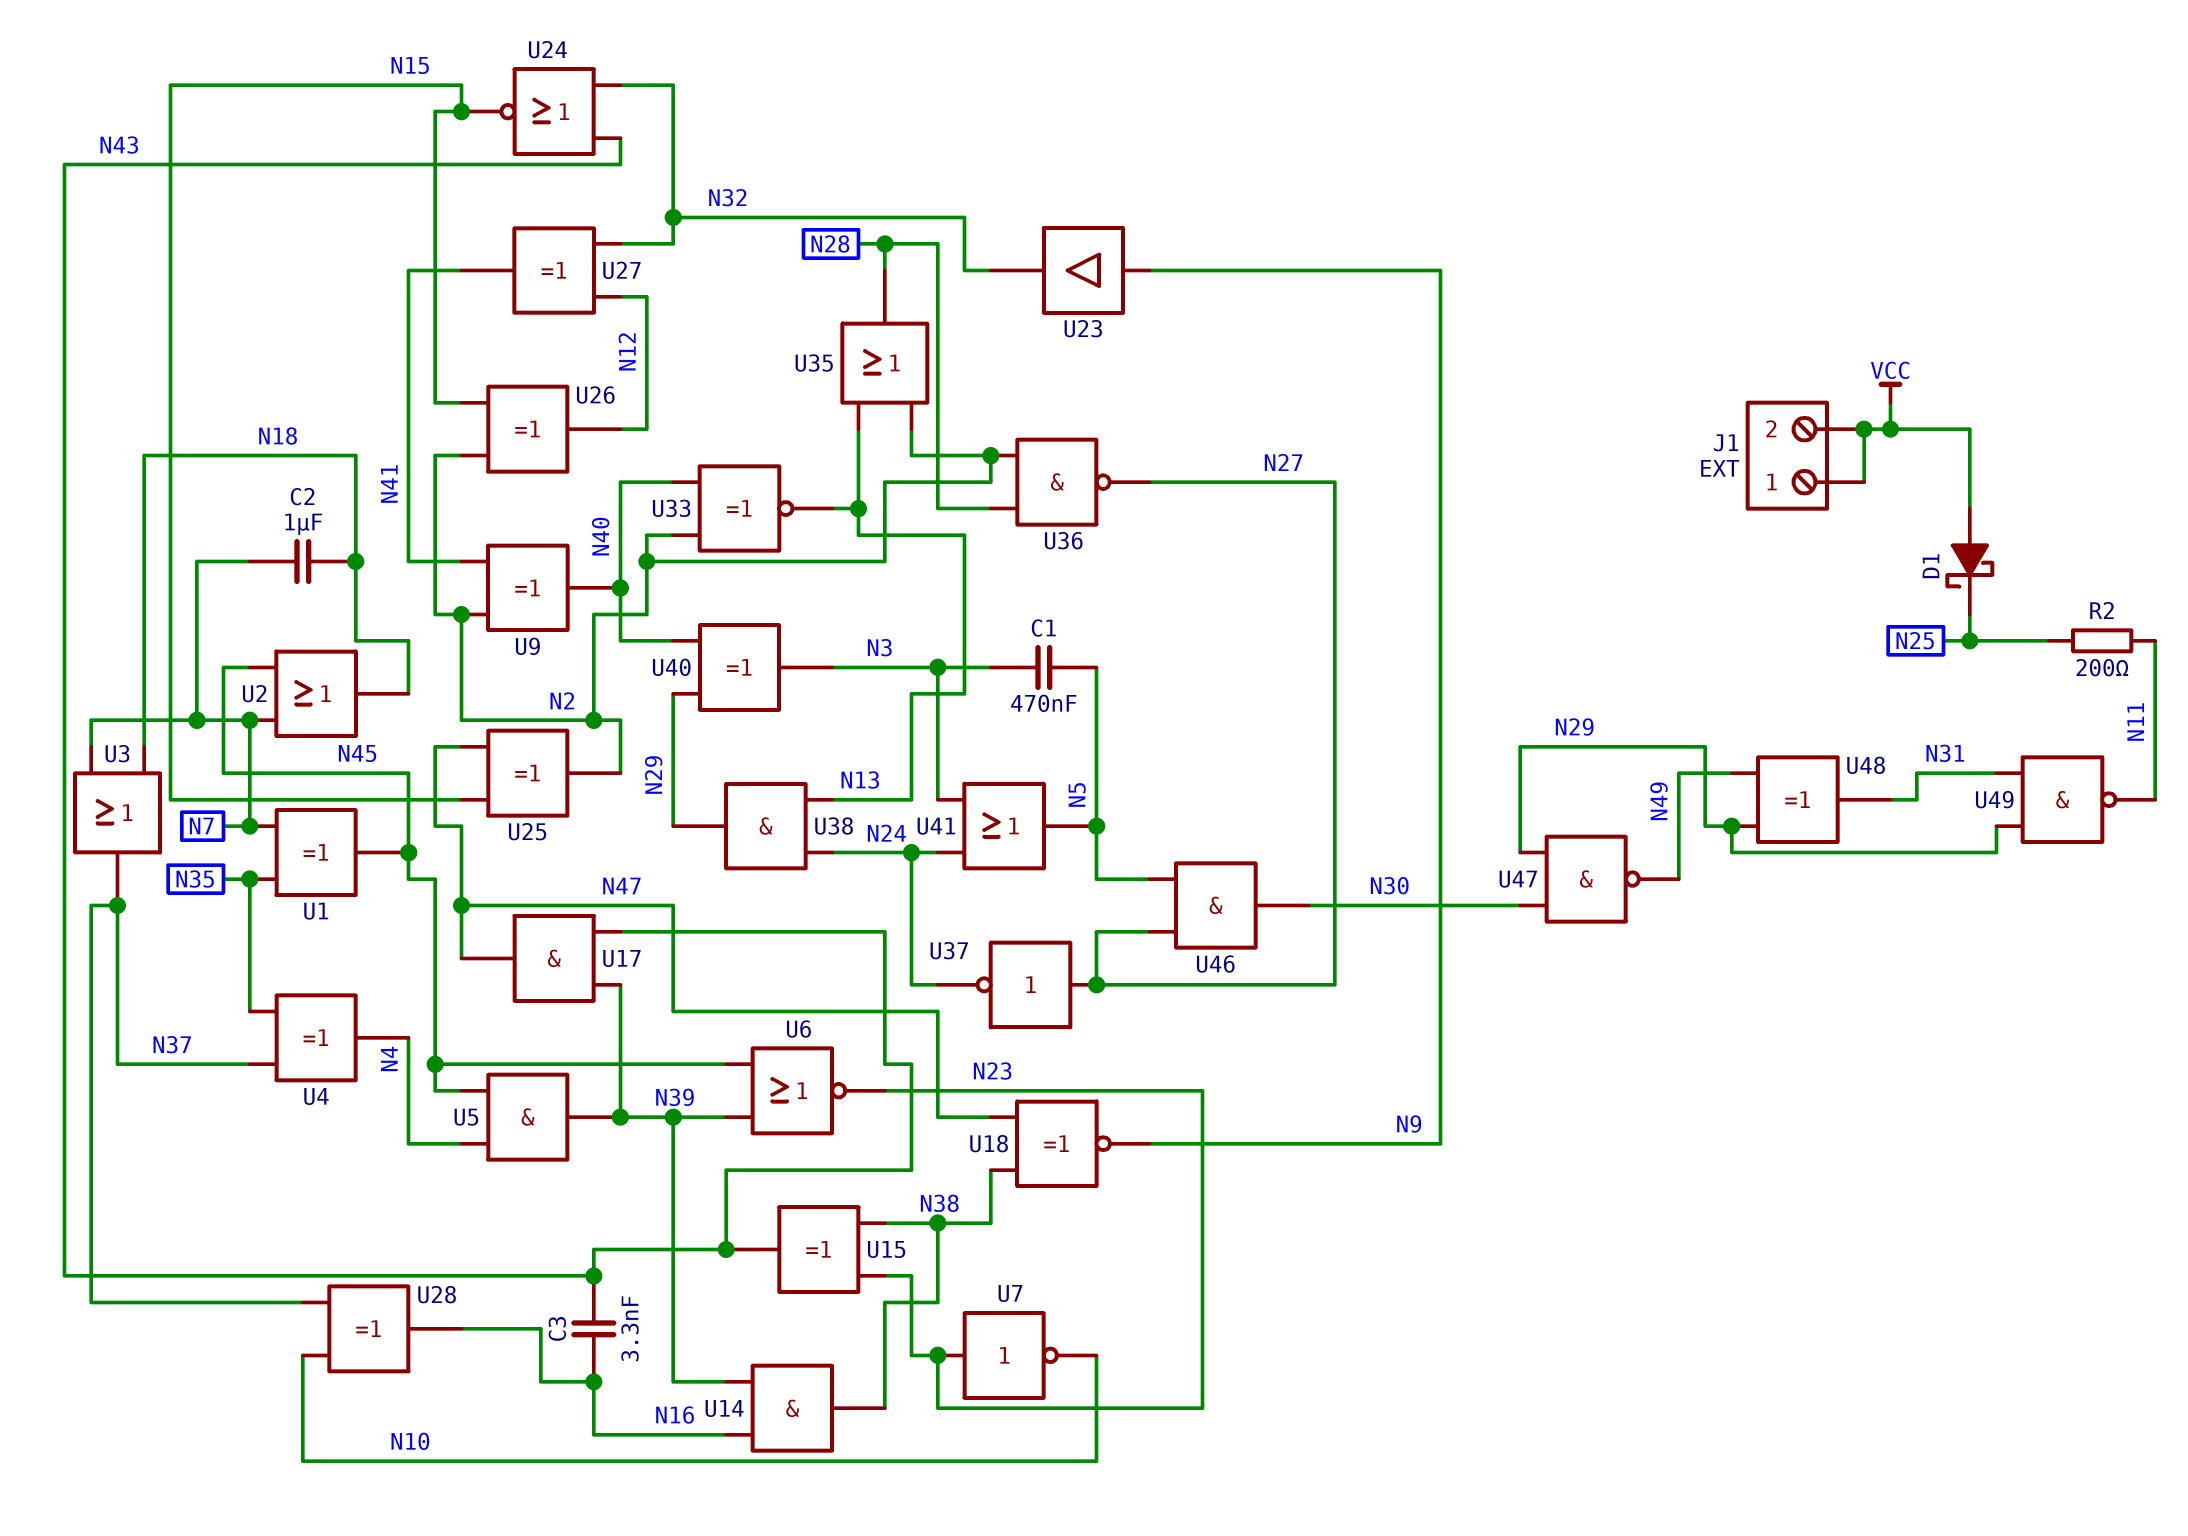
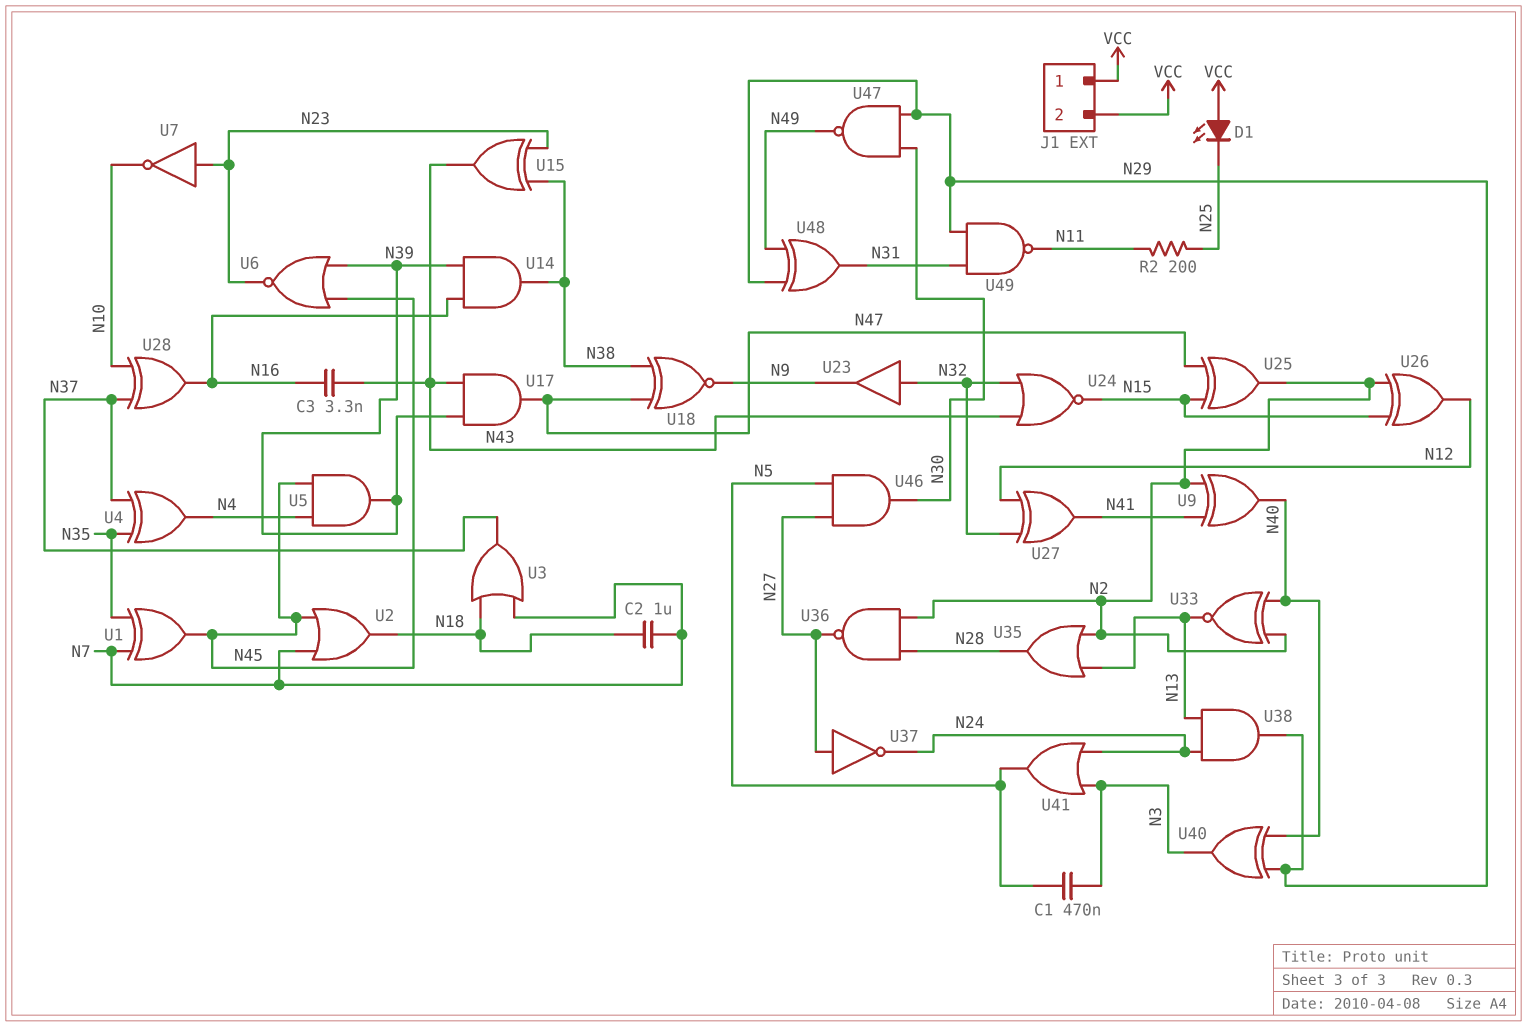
D1: schottky (A VCC, K N25) -> LED (A VCC, K N25)
U23: buffer (in N9, out N32) -> buffer (in N32, out N9)

